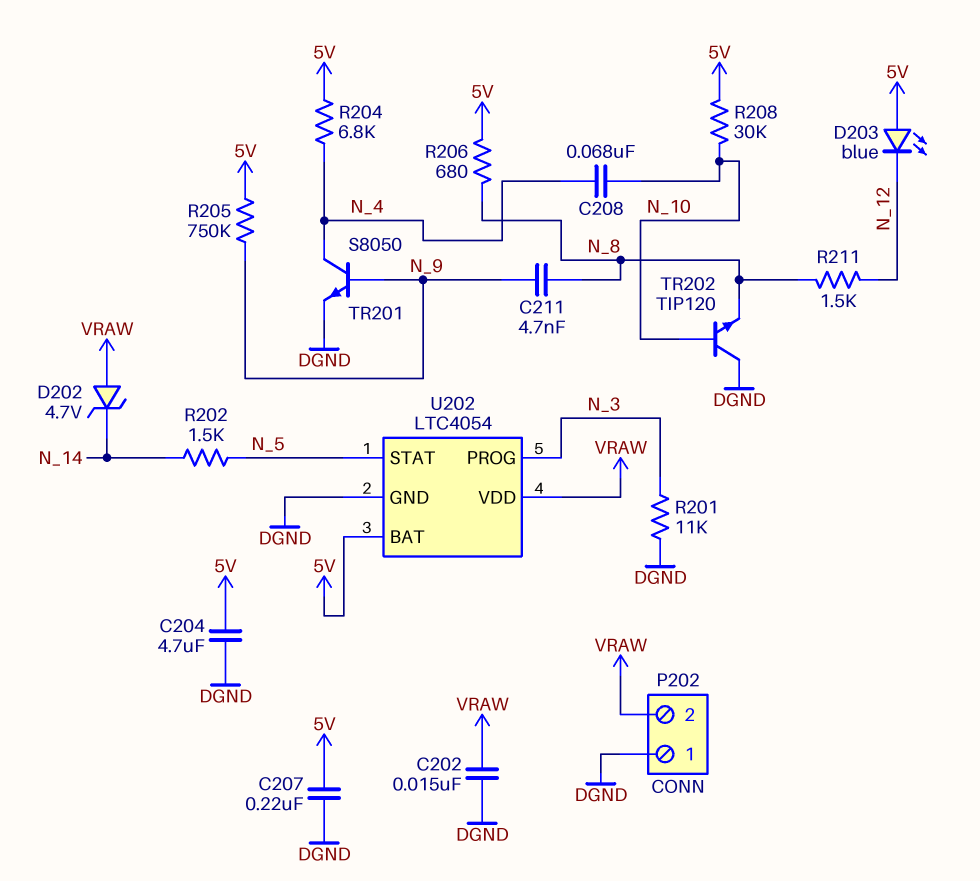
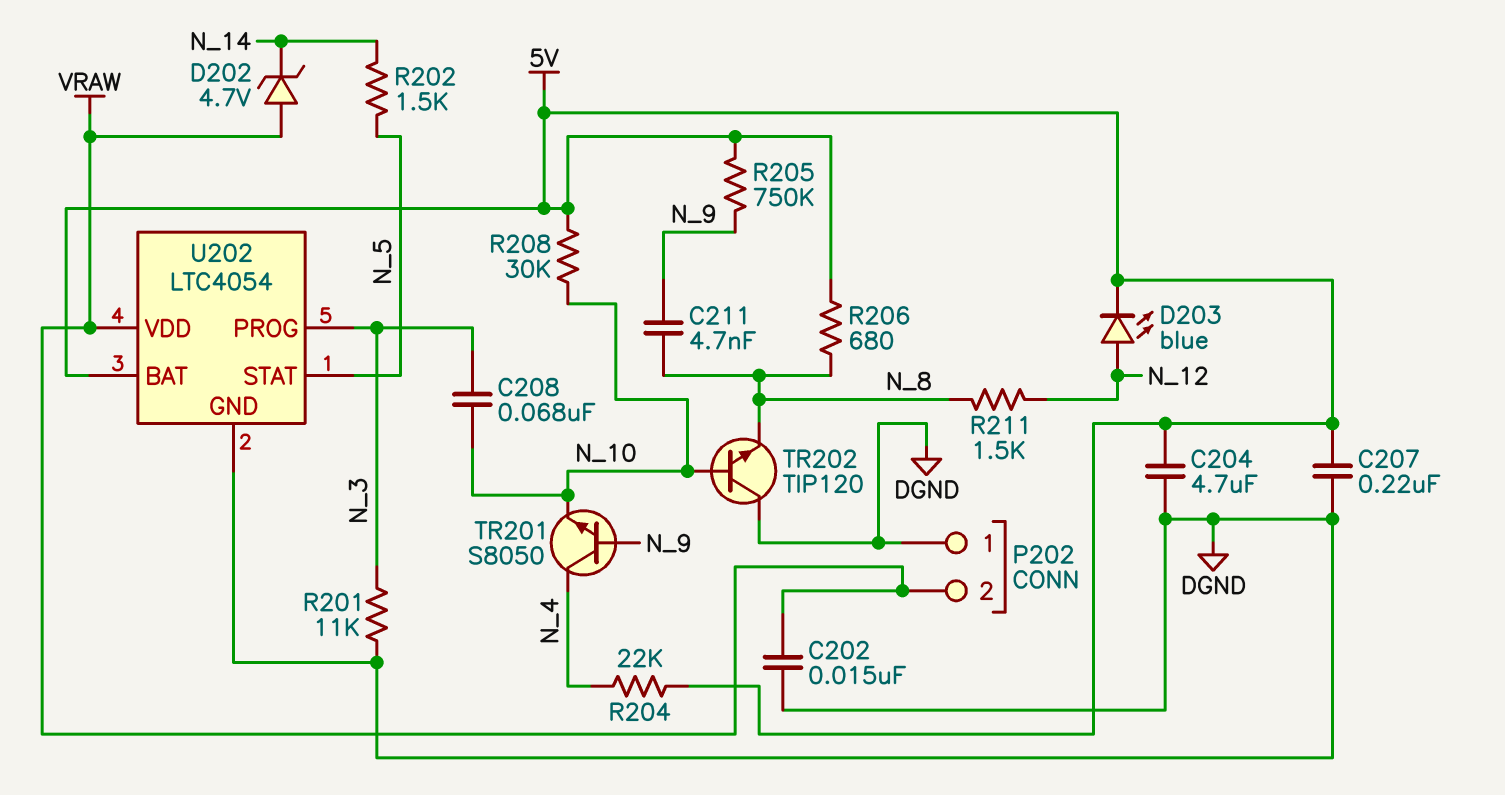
C208: 68nF (N_4, N_10) -> 68nF (N_3, N_10)
D203: LED blue (A 5V, K N_12) -> LED blue (A N_12, K 5V)
R204: 6.8k (5V, N_4) -> 22k (5V, N_4)
TR201: NPN S8050 (B N_9, C N_4, E DGND) -> NPN S8050 (B N_9, C N_4, E N_10)

